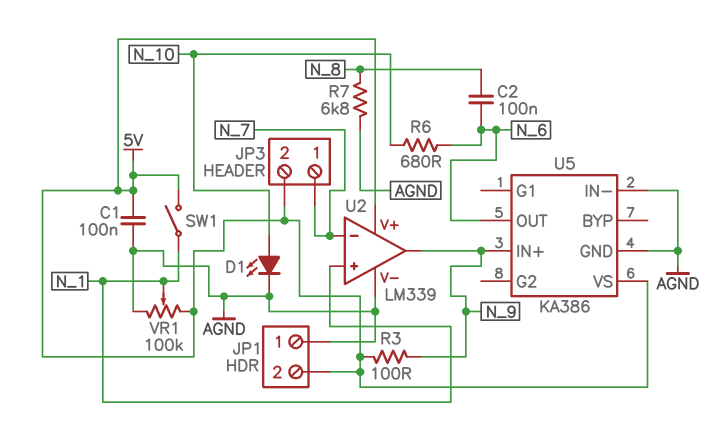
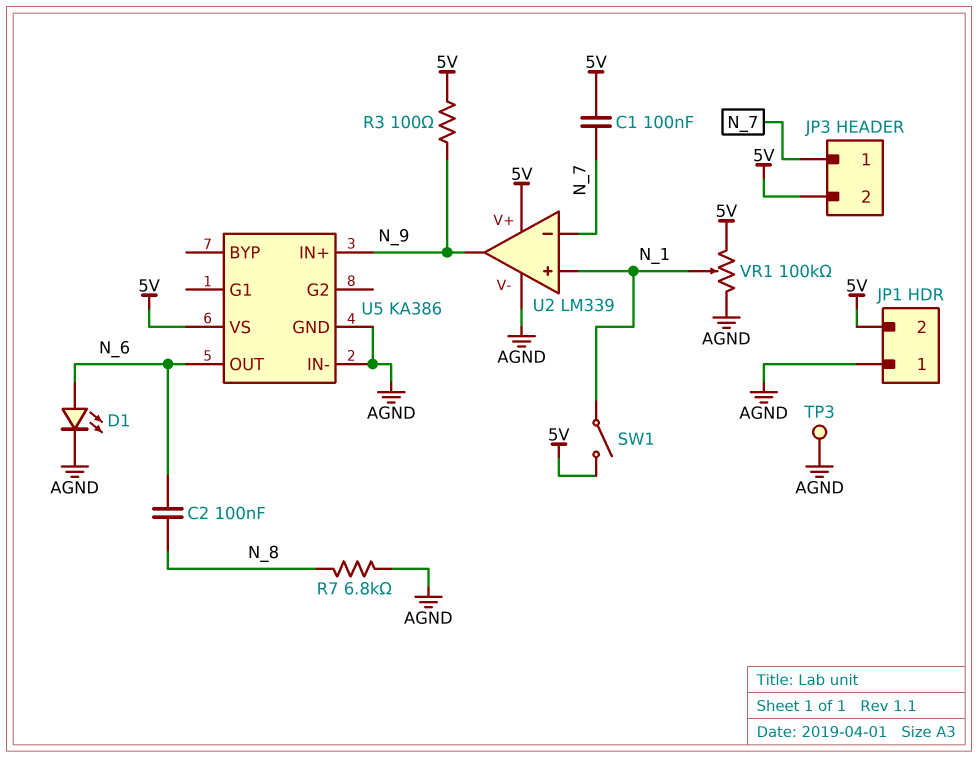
C1: 100nF (5V, AGND) -> 100nF (5V, N_7)
D1: LED (A N_10, K AGND) -> LED (A N_6, K AGND)
R6: 680 (N_6, N_10) -> none
TP3: none -> test point (AGND)

